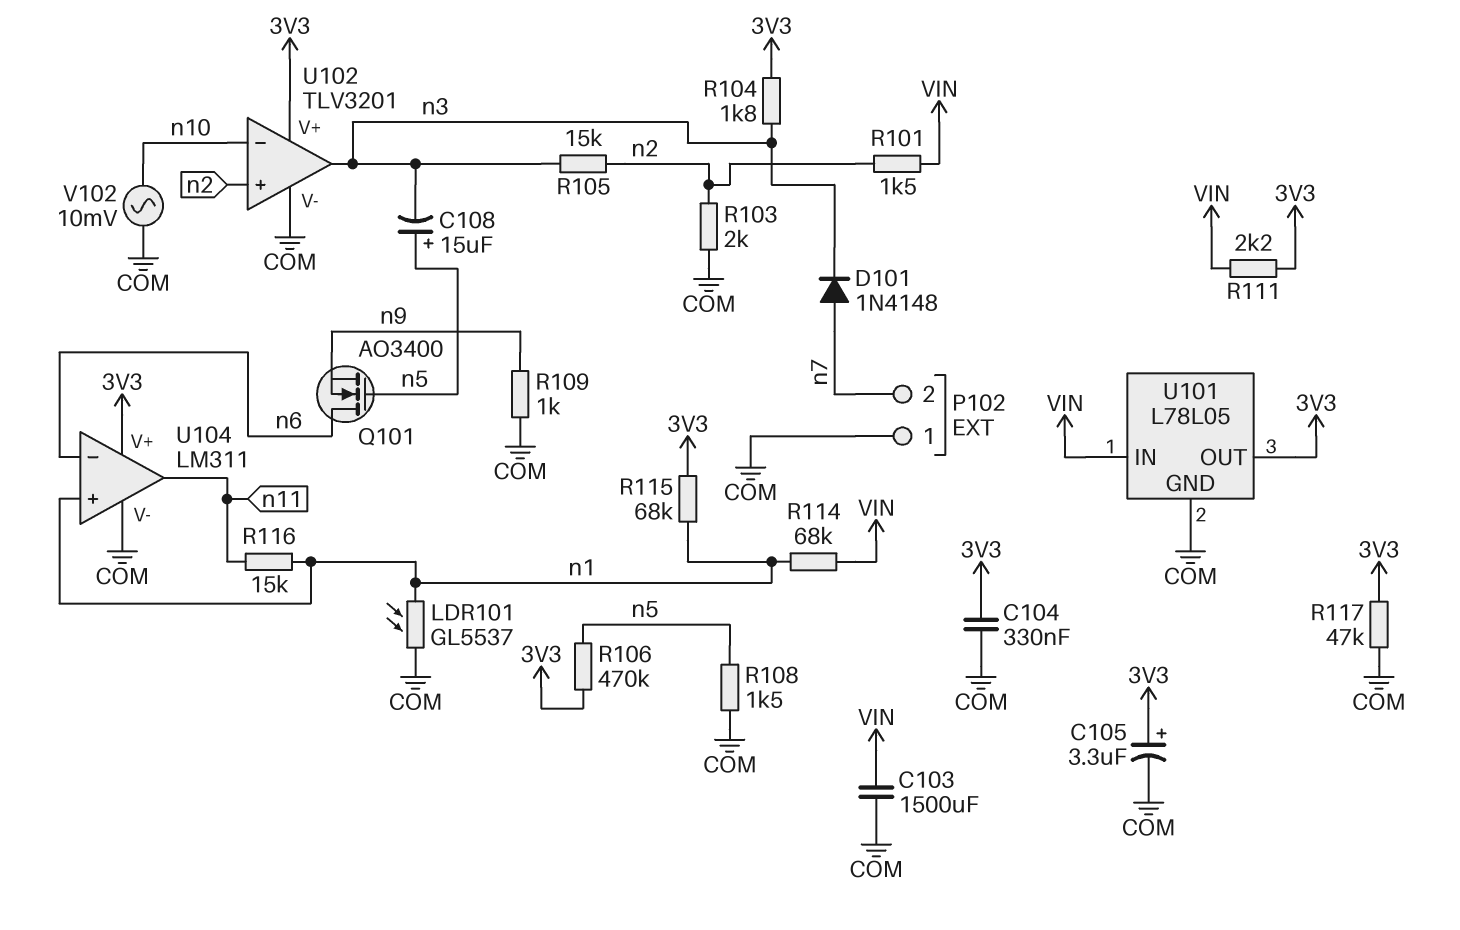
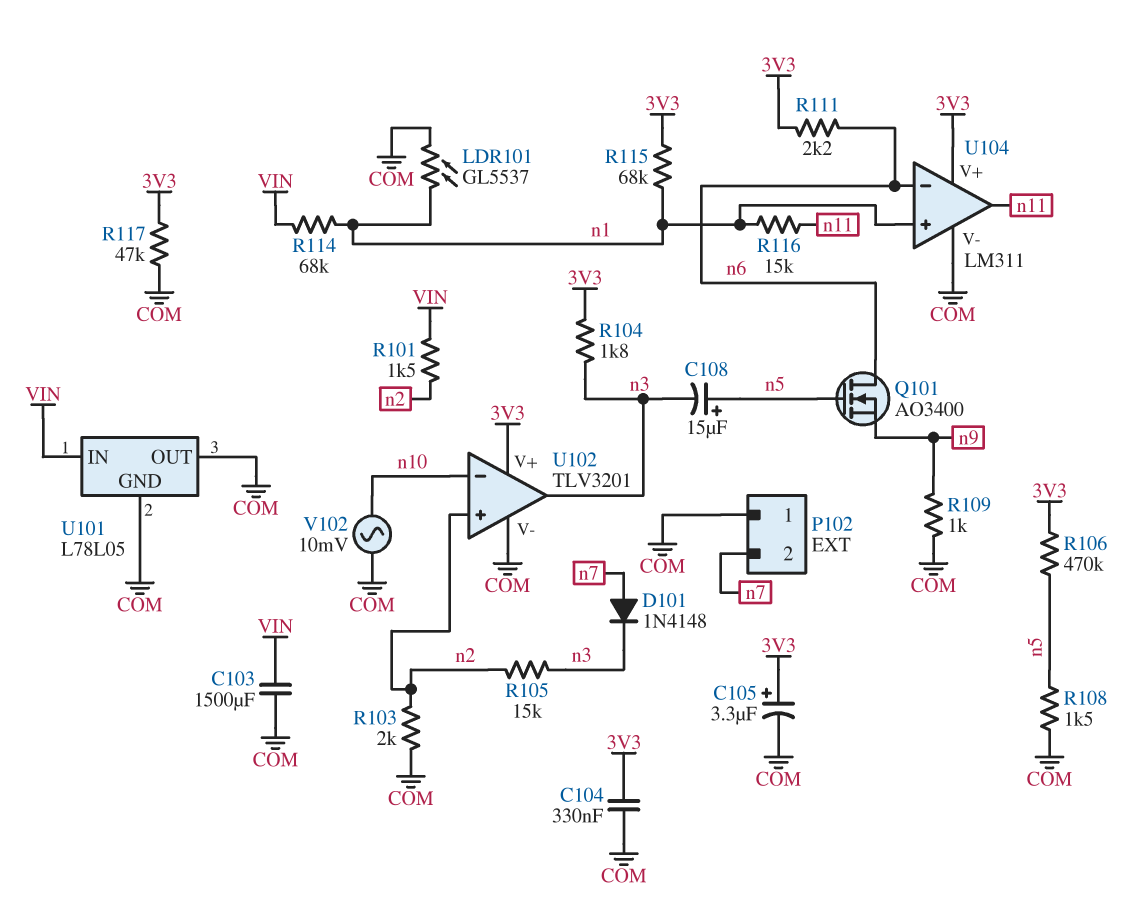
R111: 2.2k (3V3, VIN) -> 2.2k (3V3, n6)
U101 pin OUT: 3V3 -> COM

